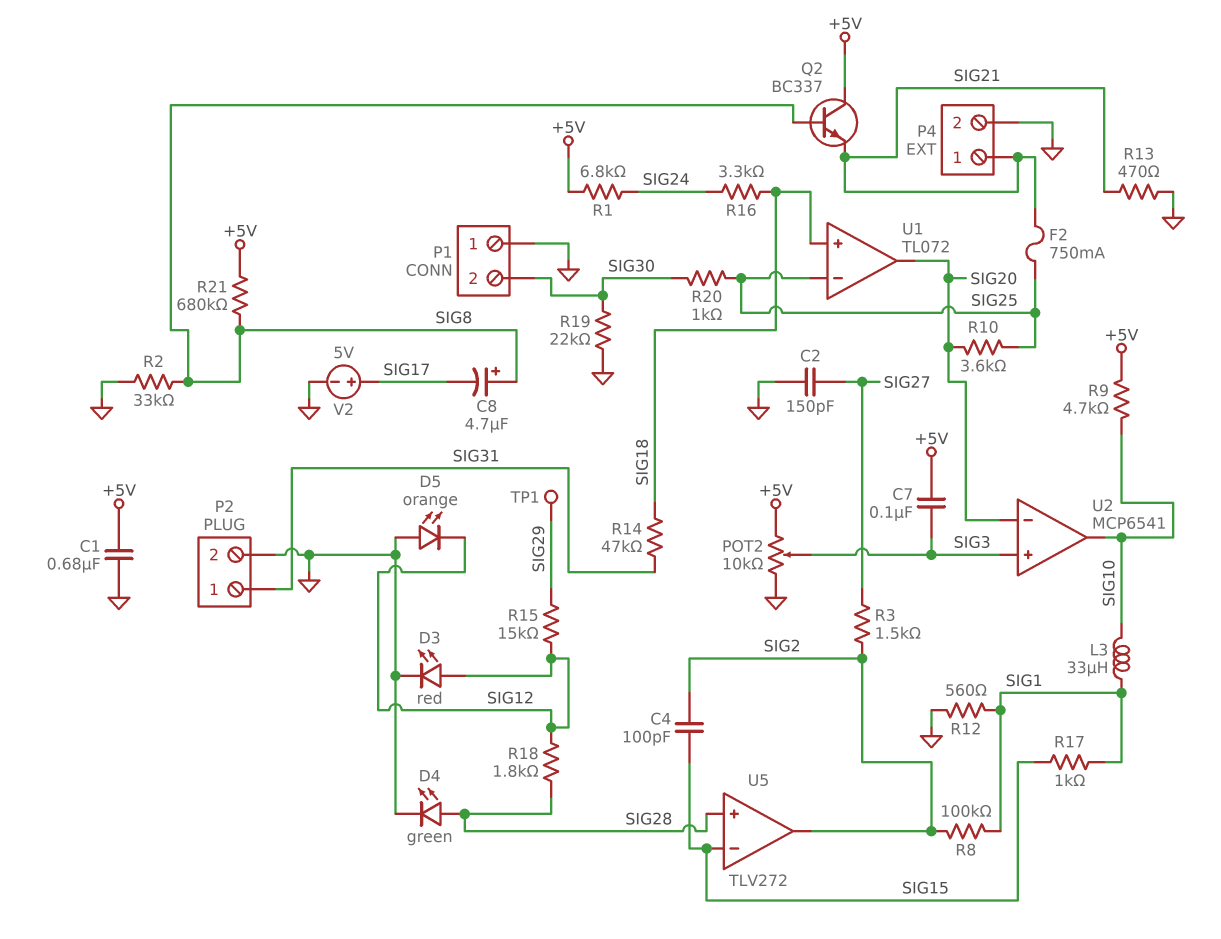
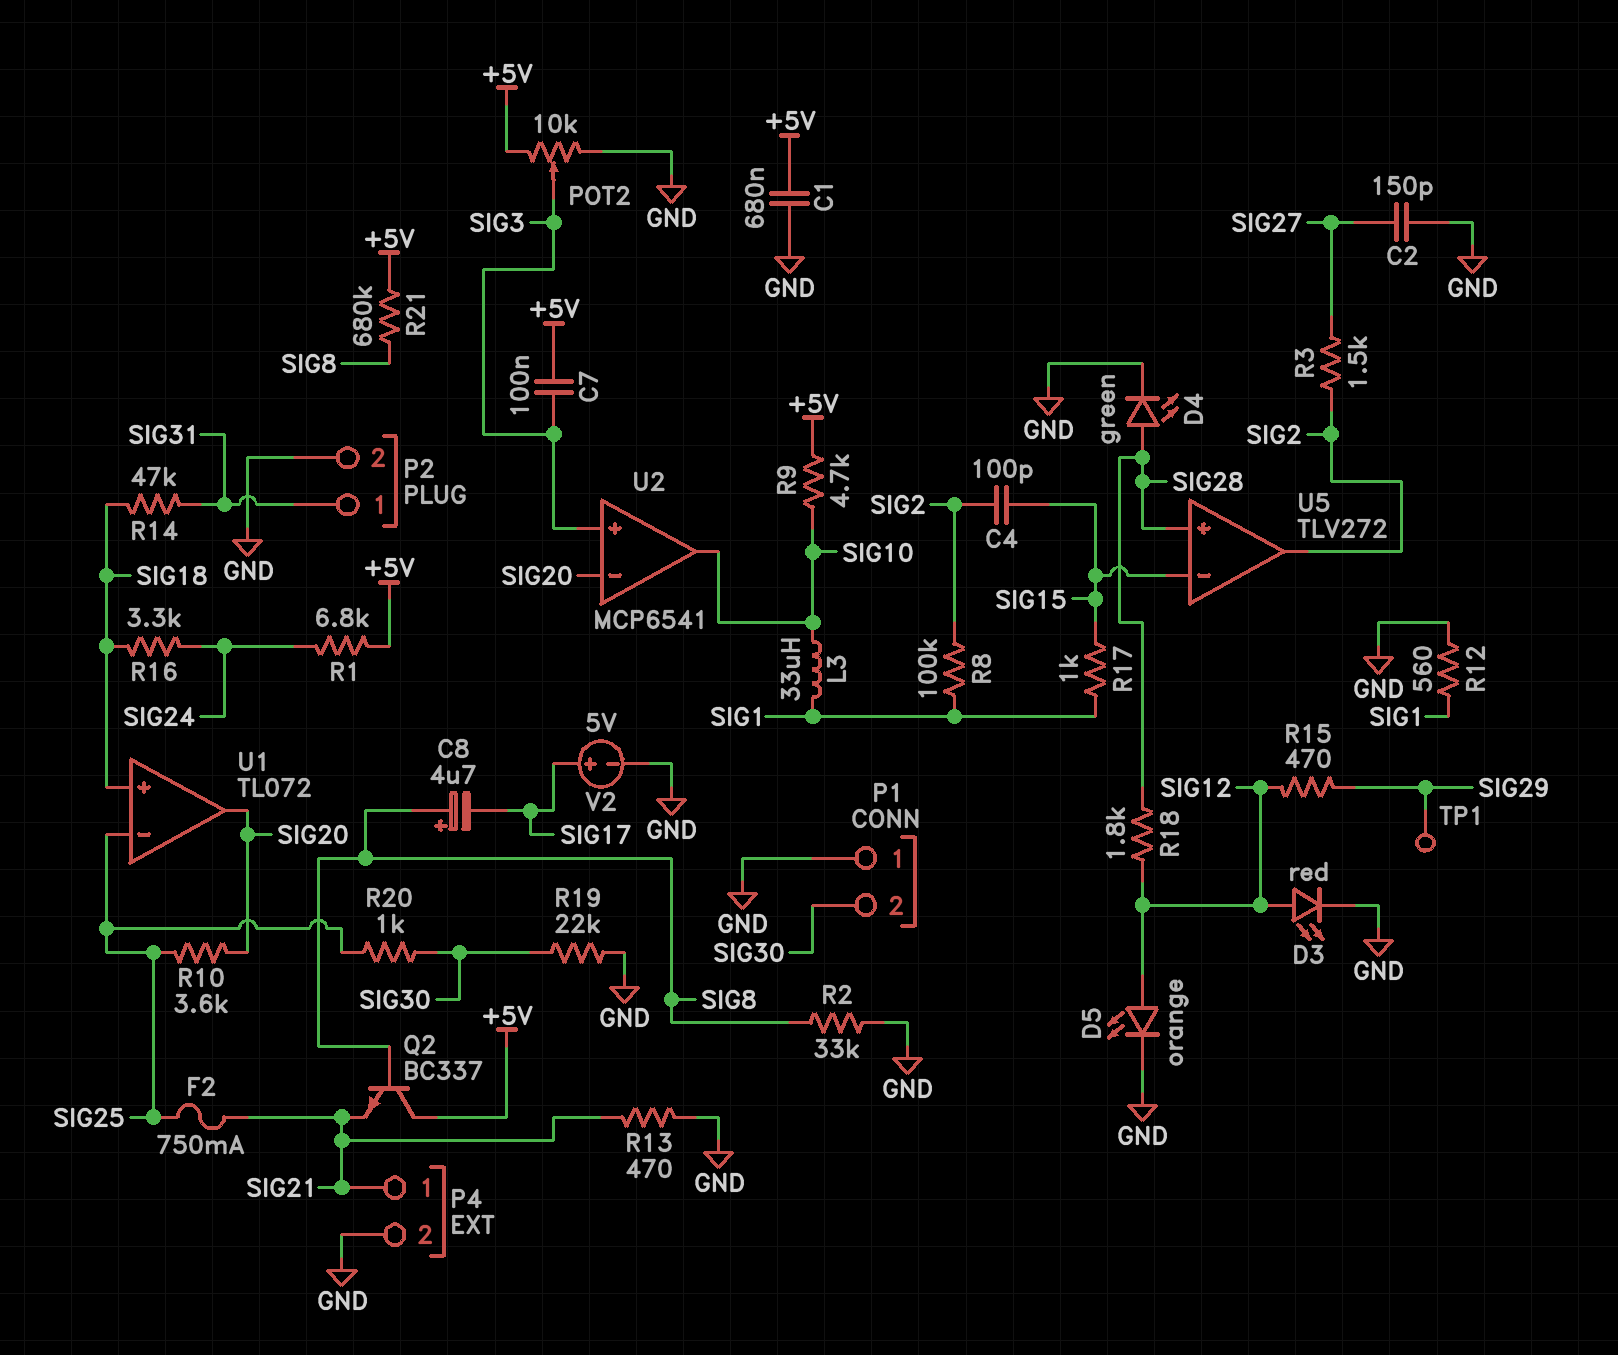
D5: LED orange (A GND, K SIG12) -> LED orange (A SIG12, K GND)
R15: 15k (SIG12, SIG29) -> 470 (SIG12, SIG29)

